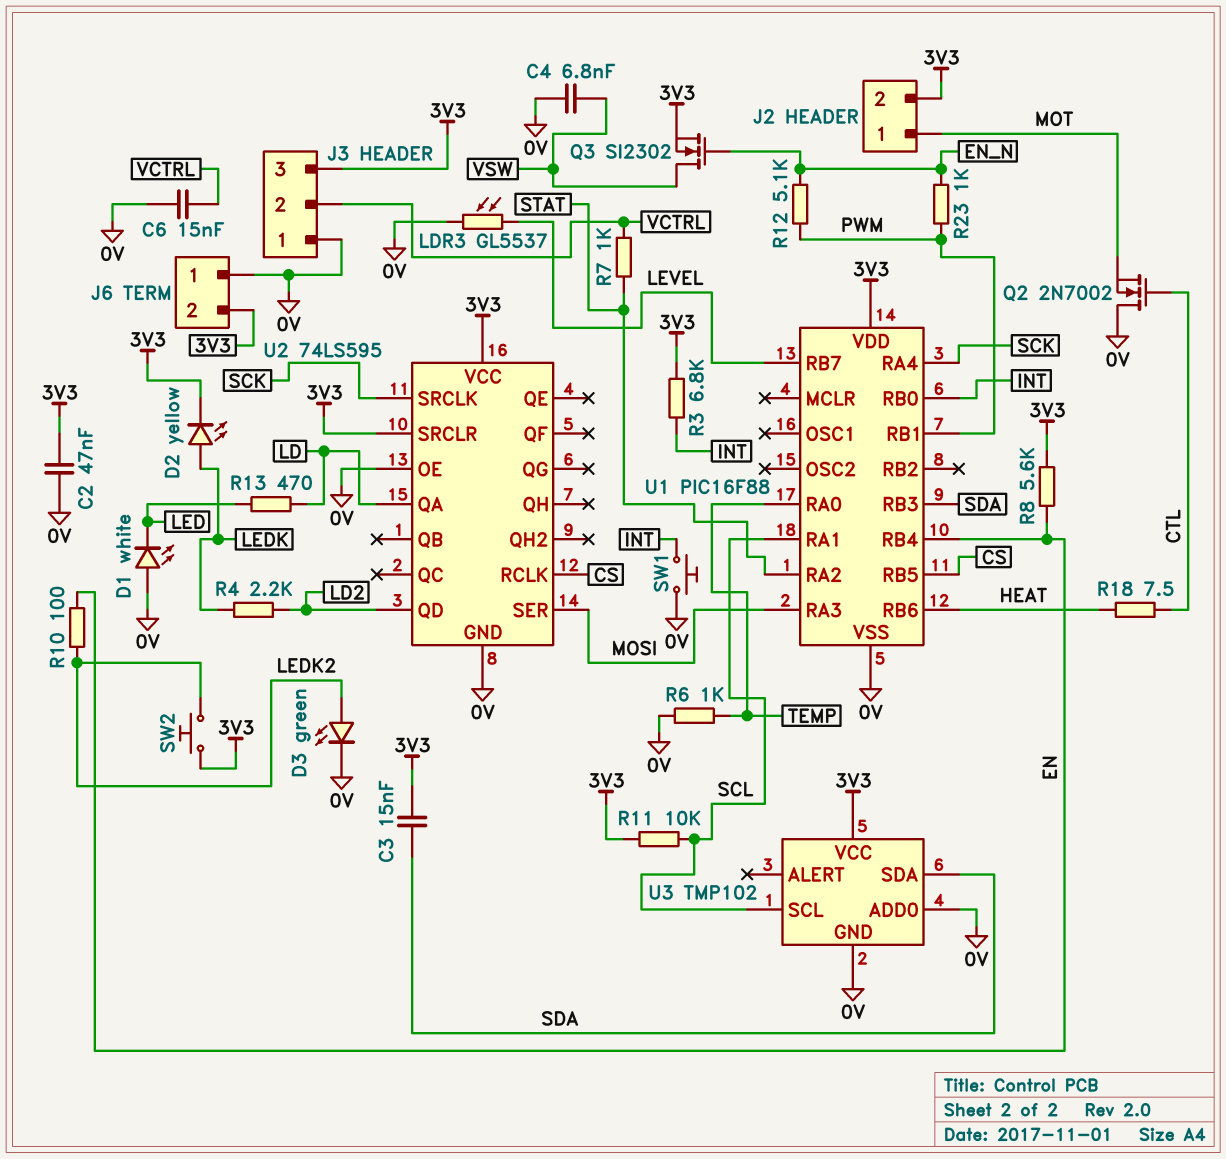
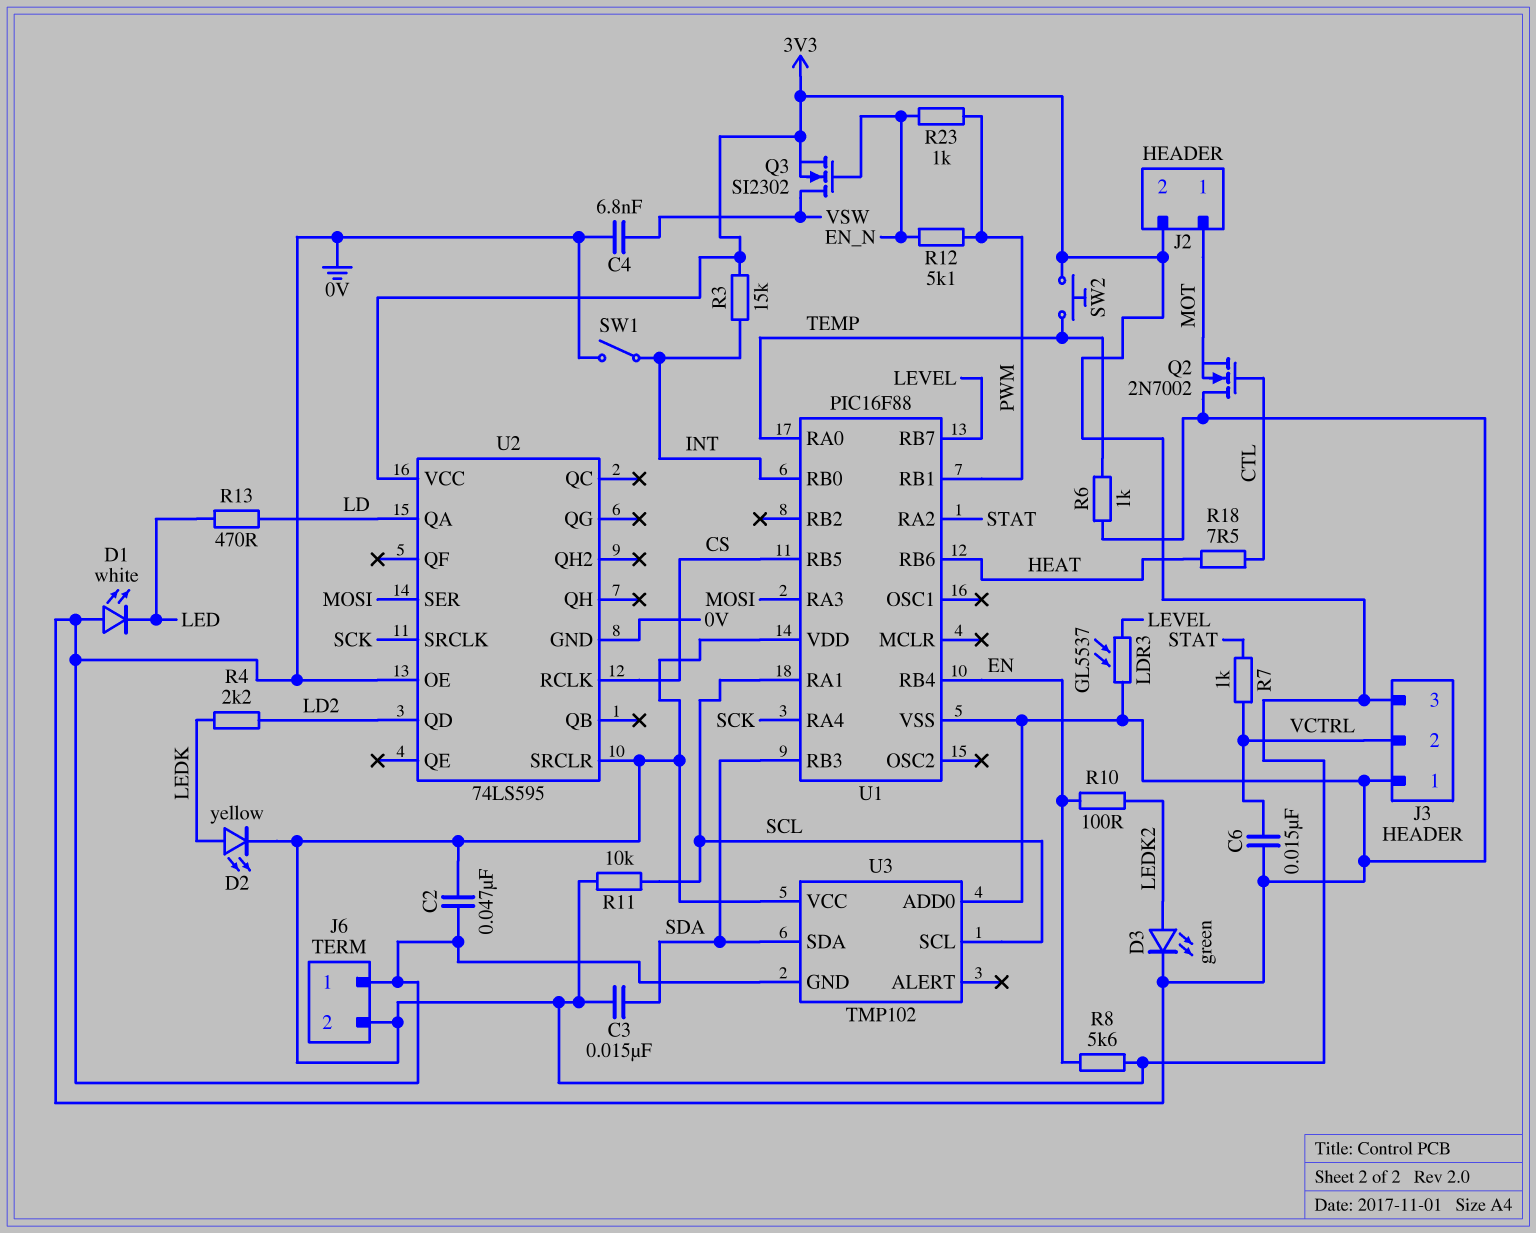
R3: 6.8k (3V3, INT) -> 15k (3V3, INT)
SW1: button (0V, INT) -> switch (0V, INT)
SW2: button (3V3, LEDK2) -> button (3V3, TEMP)

